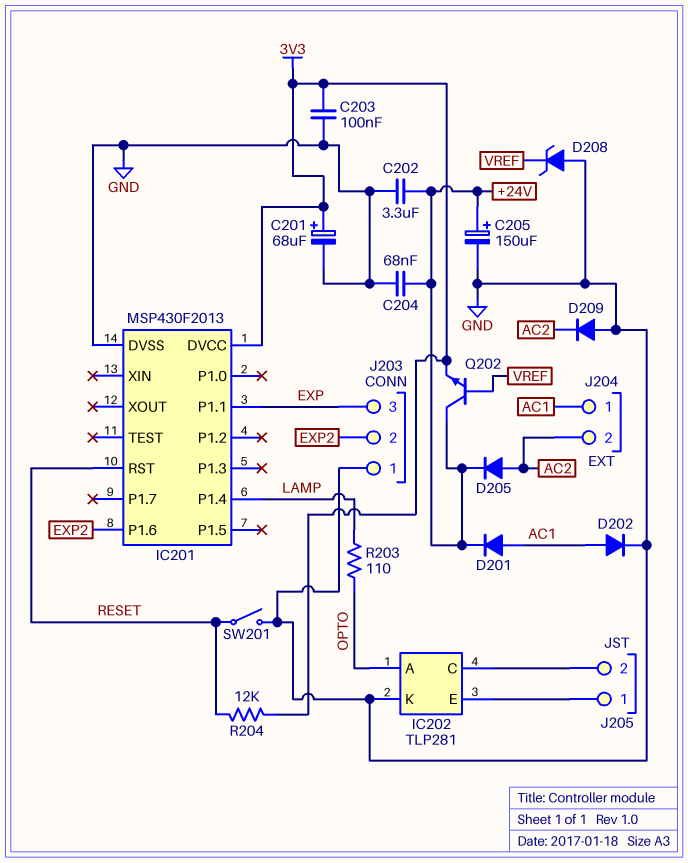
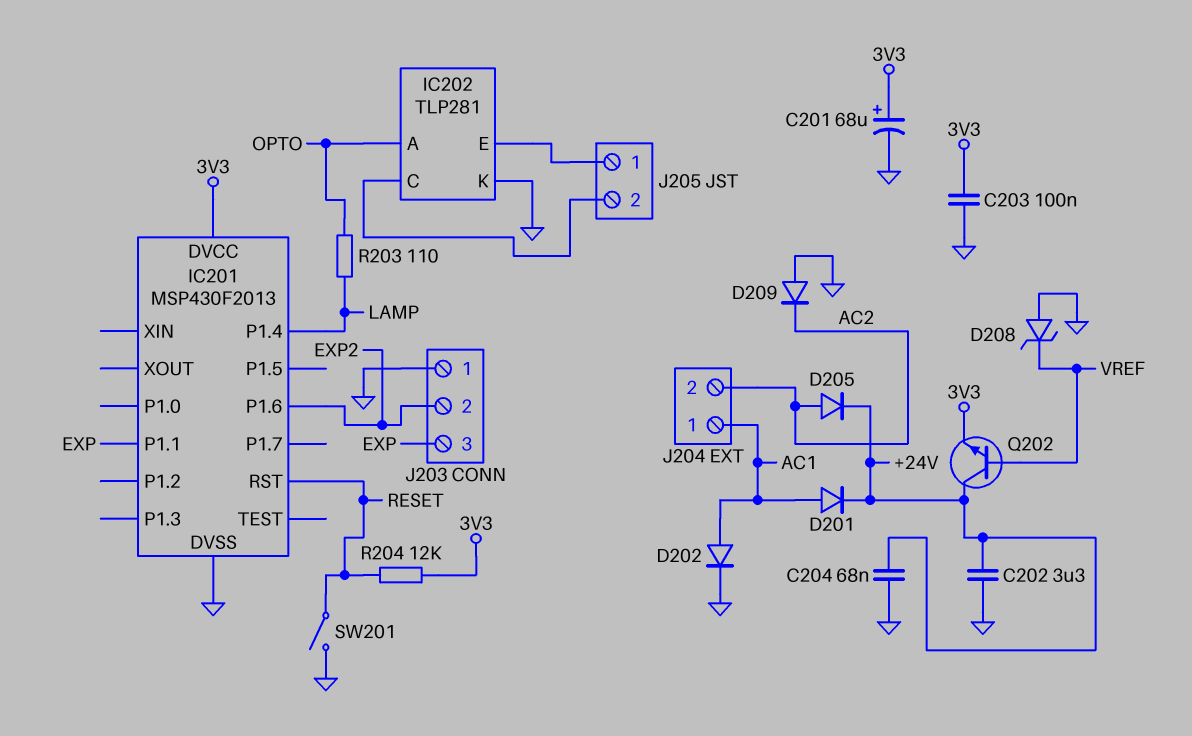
C205: 150uF (plus +24V, minus GND) -> none

